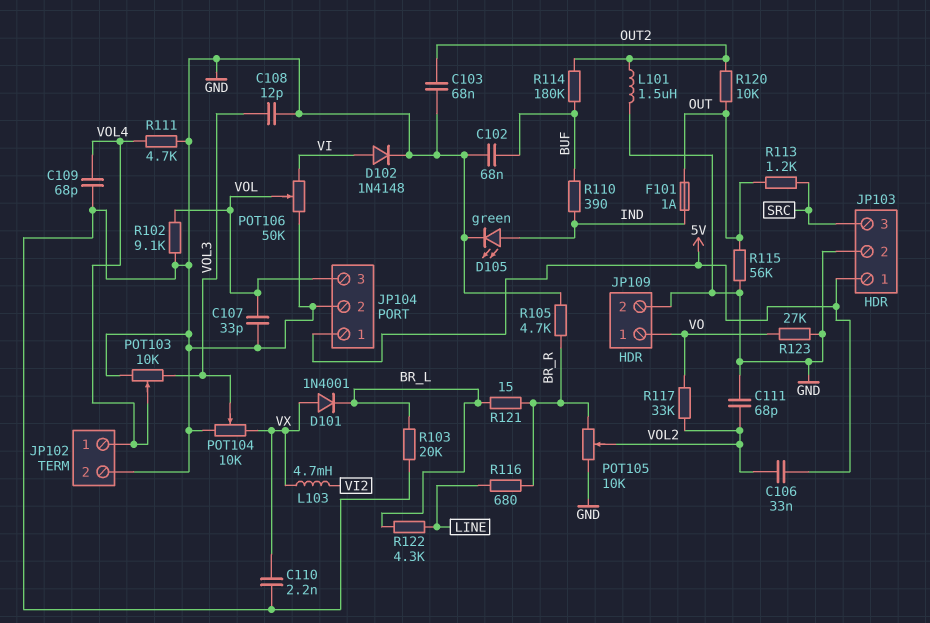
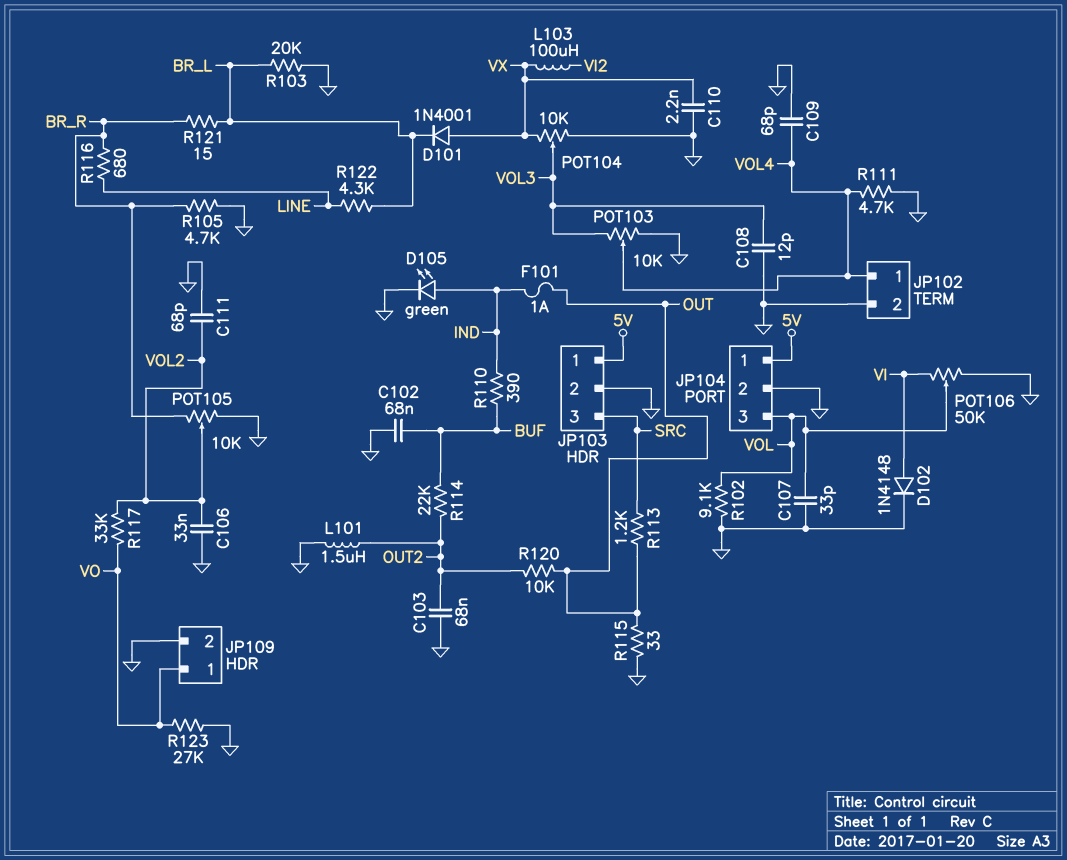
C106: 33nF (5V, VOL2) -> 33nF (GND, VOL2)
L103: 4.7mH (VI2, VX) -> 100uH (VI2, VX)
R114: 180k (BUF, OUT2) -> 22k (BUF, OUT2)
R115: 56k (GND, OUT) -> 33 (GND, OUT)

